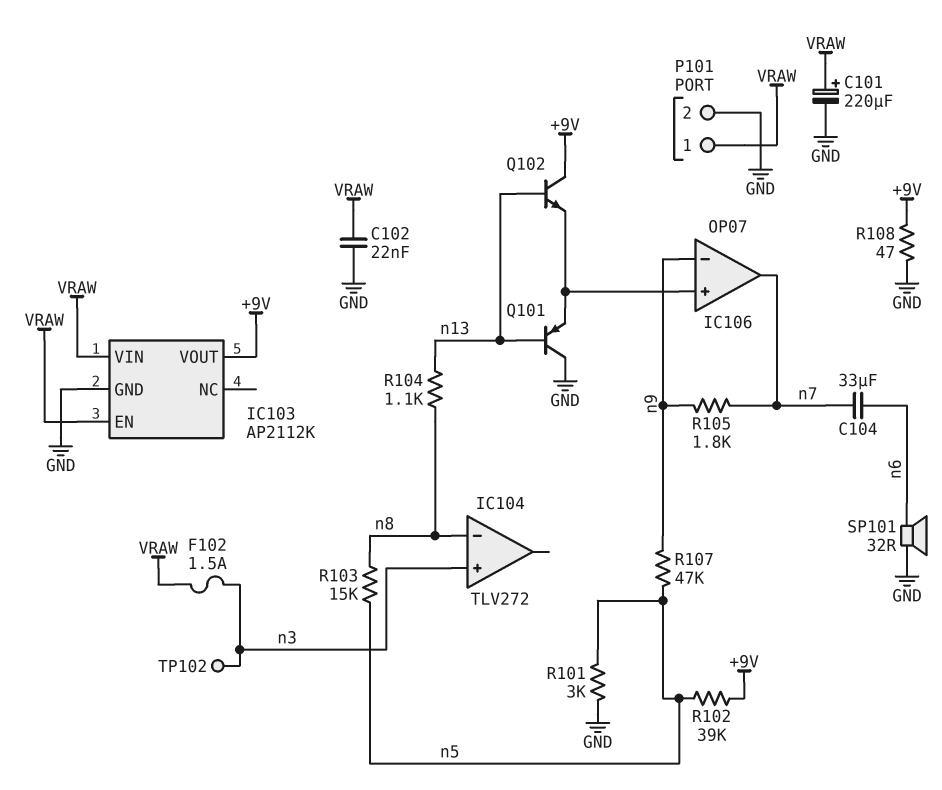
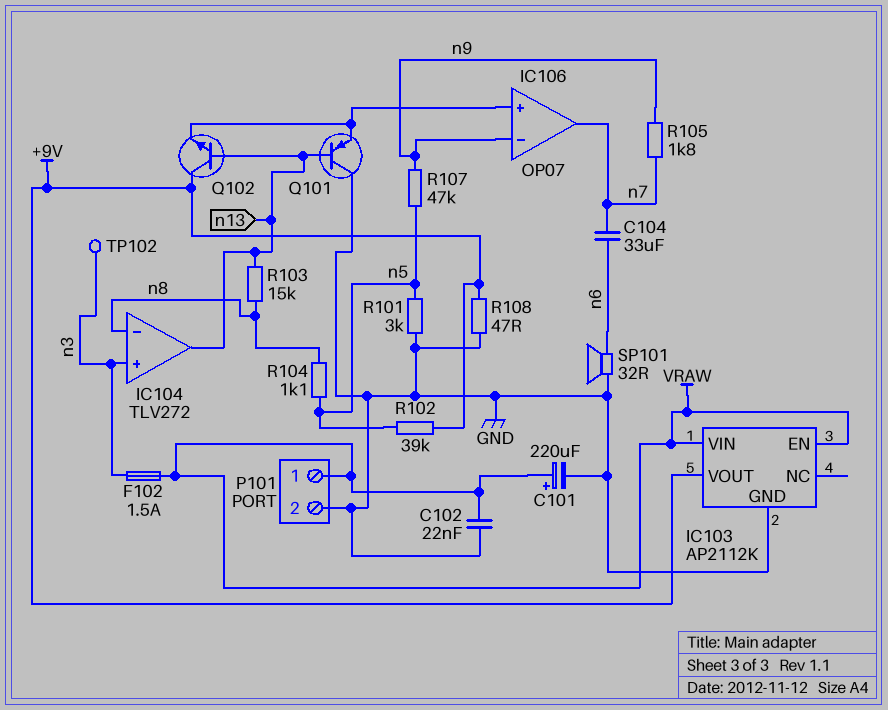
IC104 pin out: none -> n13
R103: 15k (n5, n8) -> 15k (n8, n13)
R104: 1.1k (n8, n13) -> 1.1k (n5, n8)

